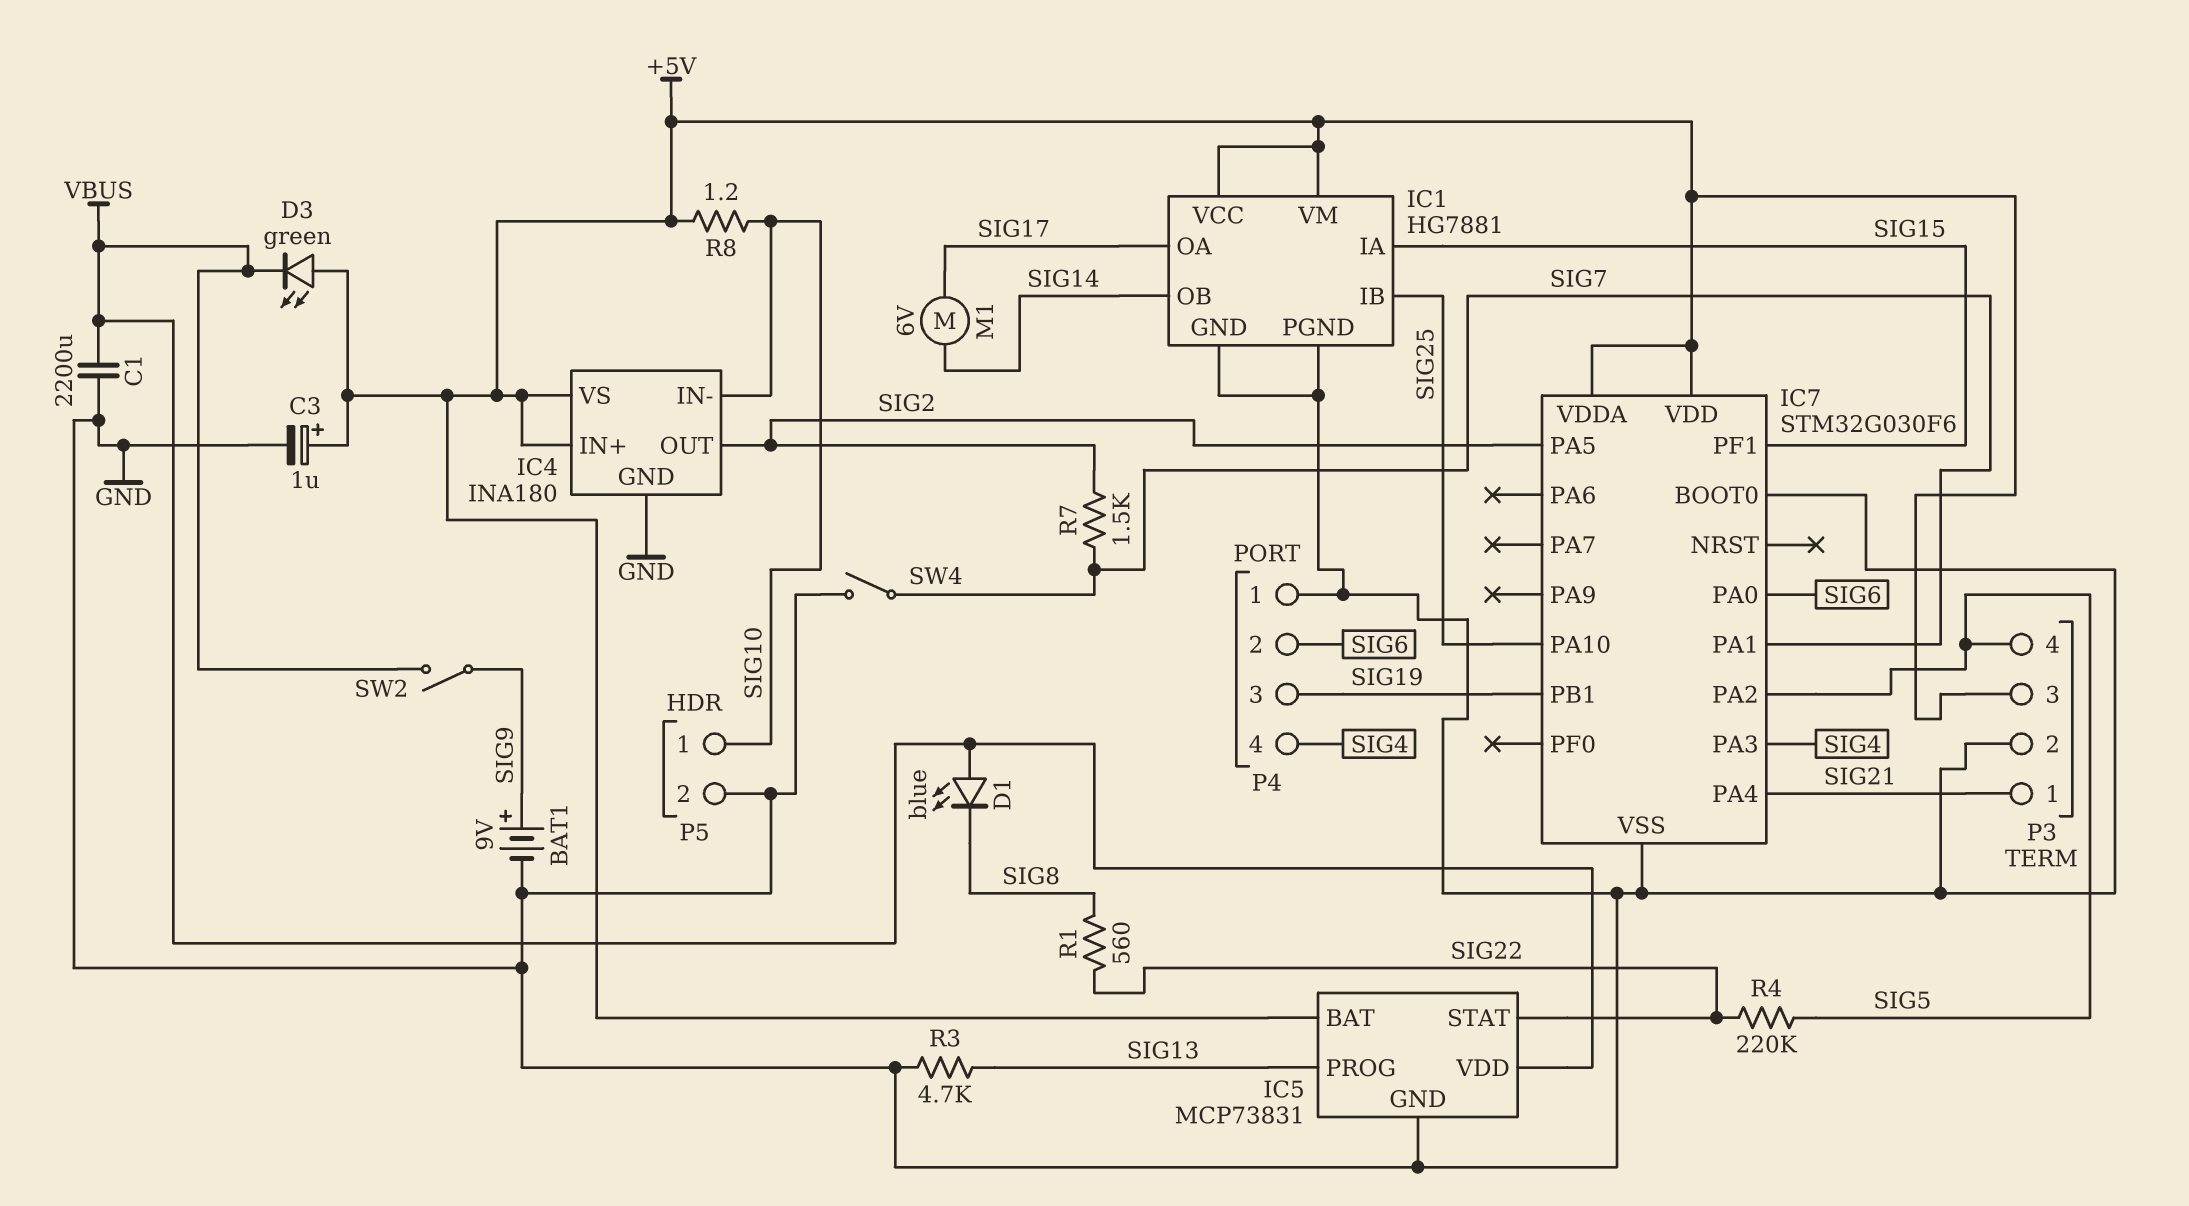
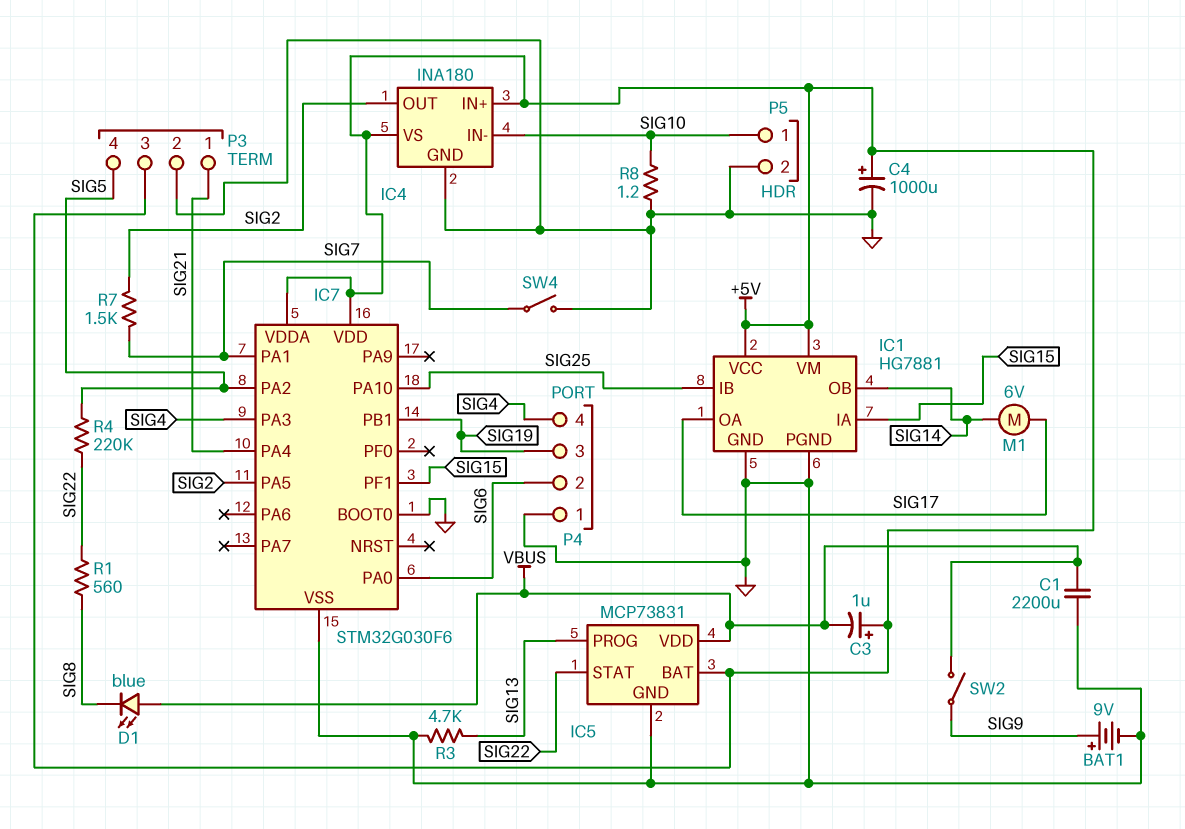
C3: 1uF (plus +5V, minus GND) -> 1uF (plus +5V, minus VBUS)
C4: none -> 1000uF (plus +5V, minus GND)
D3: LED green (A +5V, K VBUS) -> none
R8: 1.2 (+5V, SIG10) -> 1.2 (GND, SIG10)

